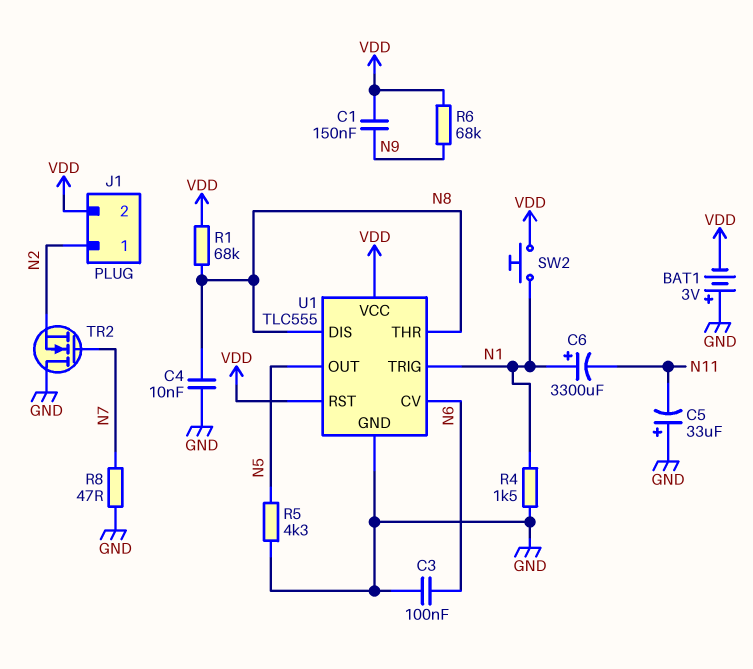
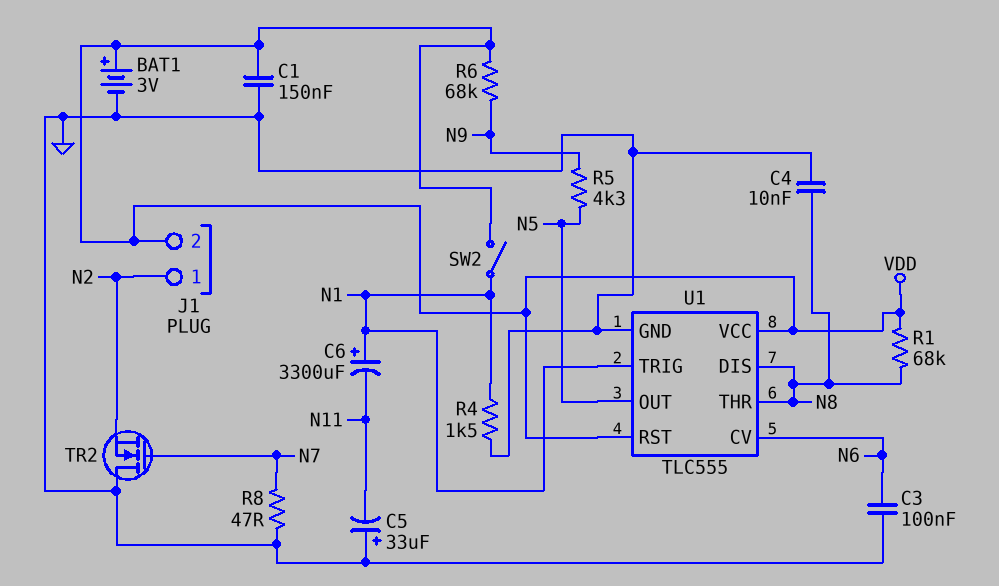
BAT1: 3V (plus GND, minus VDD) -> 3V (plus VDD, minus GND)
C1: 150nF (N9, VDD) -> 150nF (GND, VDD)
R5: 4.3k (GND, N5) -> 4.3k (N5, N9)
SW2: button (N1, VDD) -> switch (N1, VDD)

